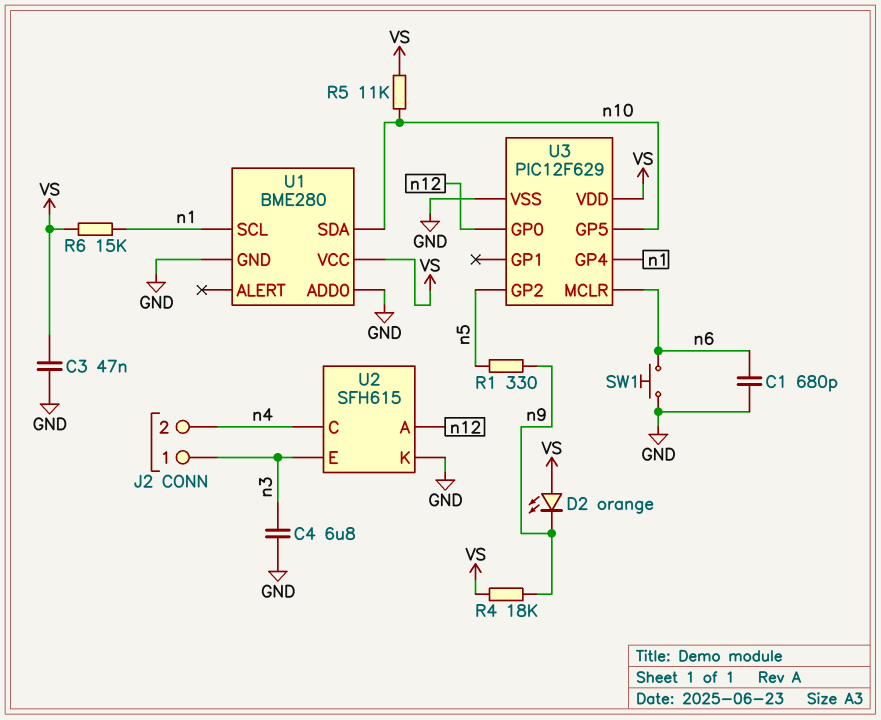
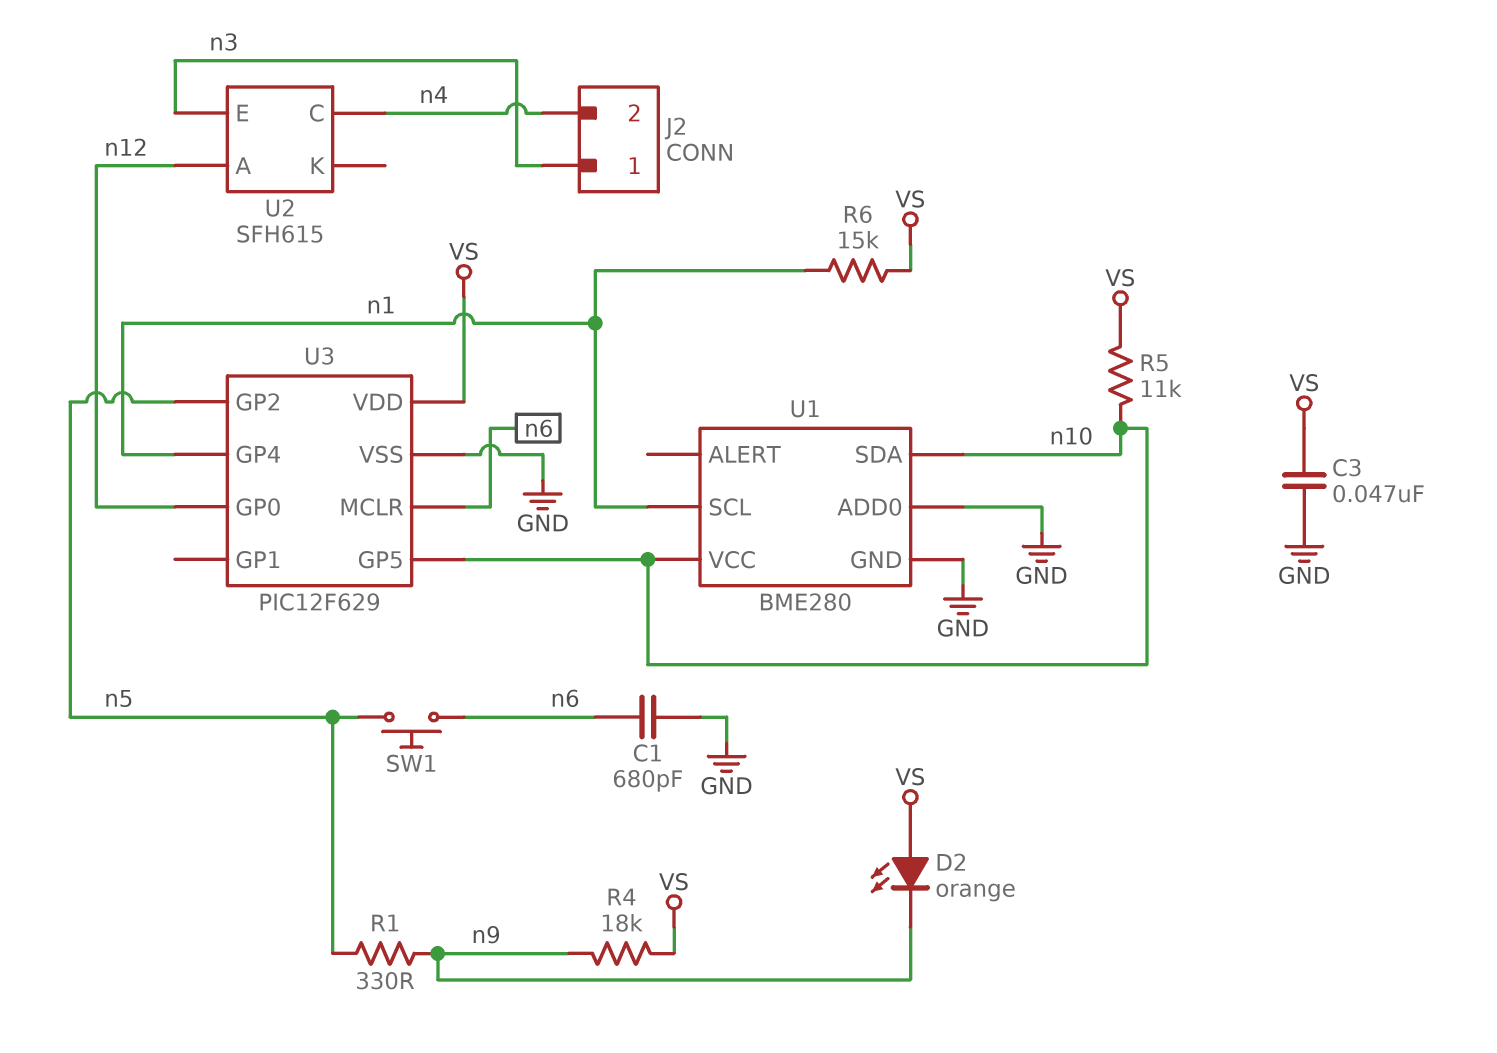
C4: 6.8uF (GND, n3) -> none
SW1: button (GND, n6) -> button (n5, n6)
U1 pin VCC: VS -> n10
U2 pin K: GND -> none

